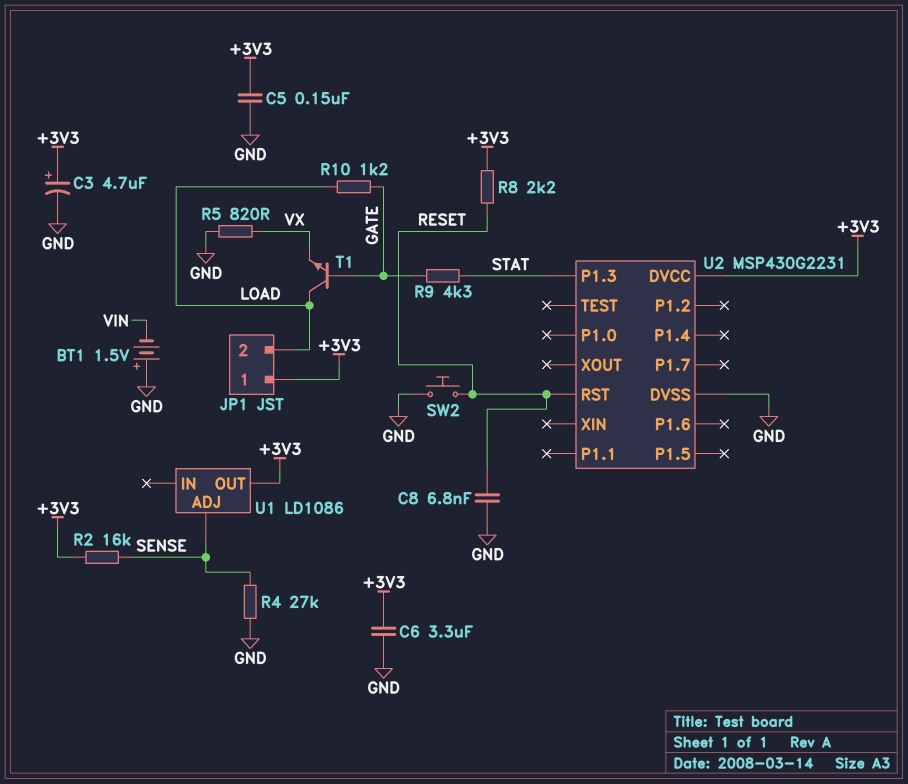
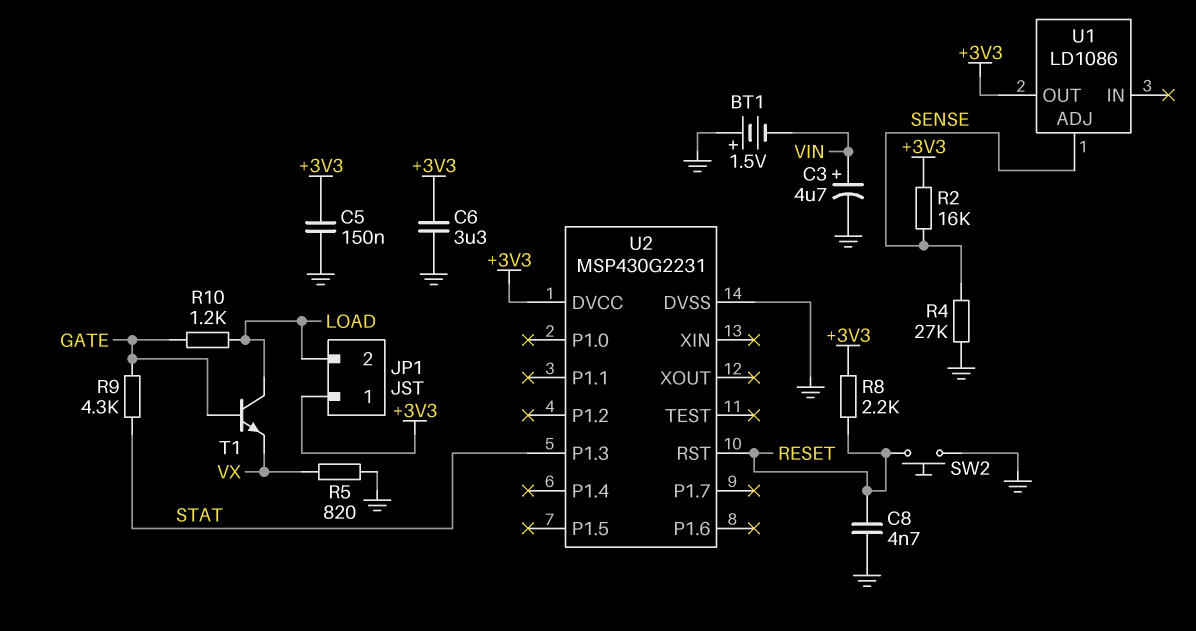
C3: 4.7uF (plus +3V3, minus GND) -> 4.7uF (plus VIN, minus GND)
C8: 6.8nF (GND, RESET) -> 4.7nF (GND, RESET)

